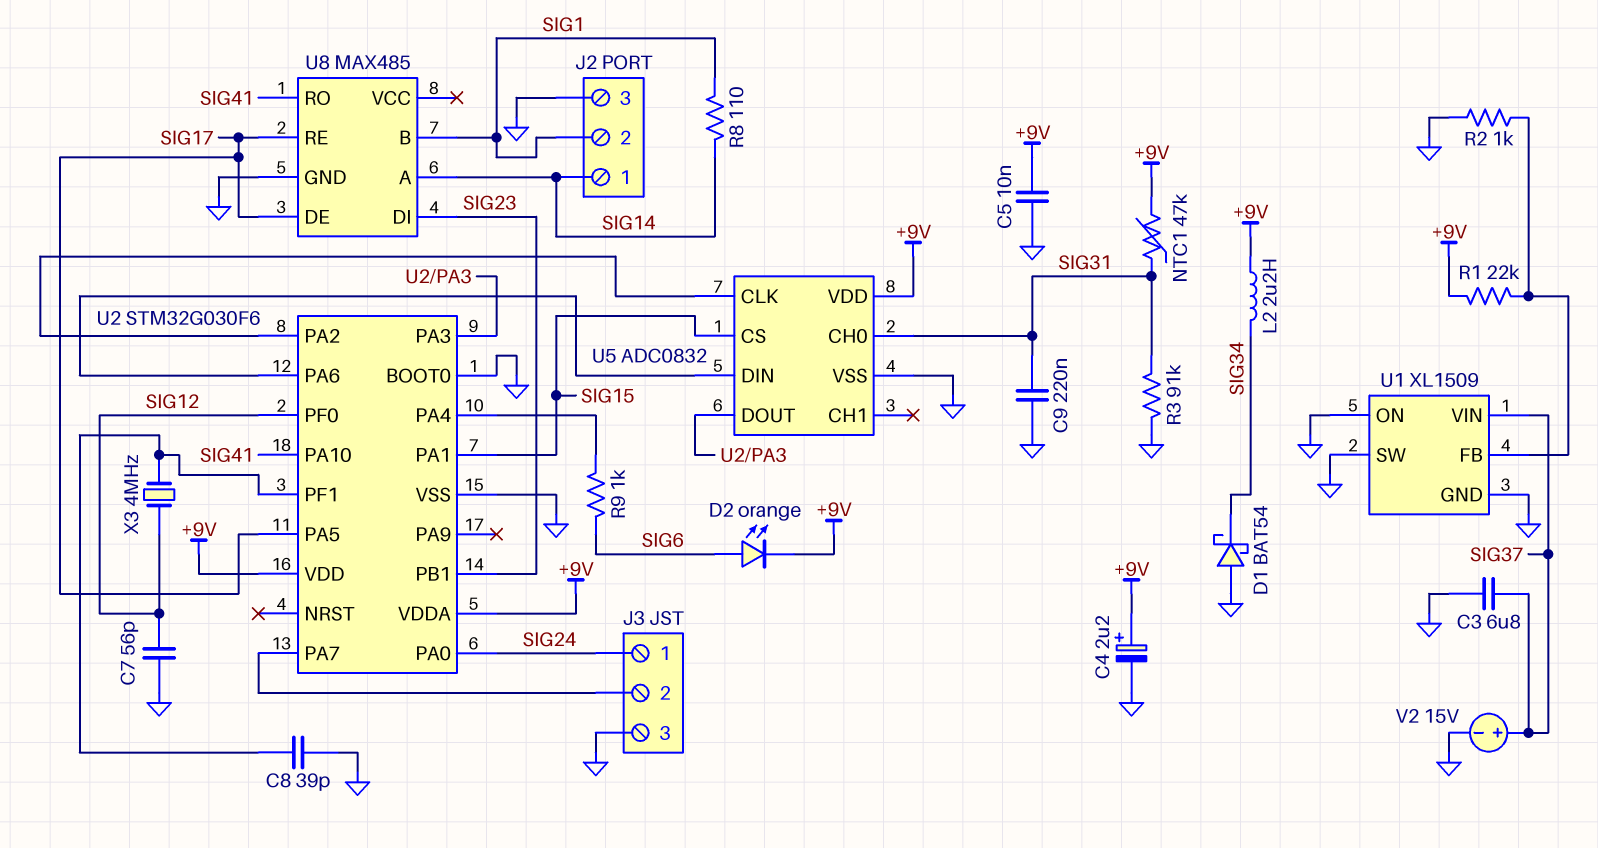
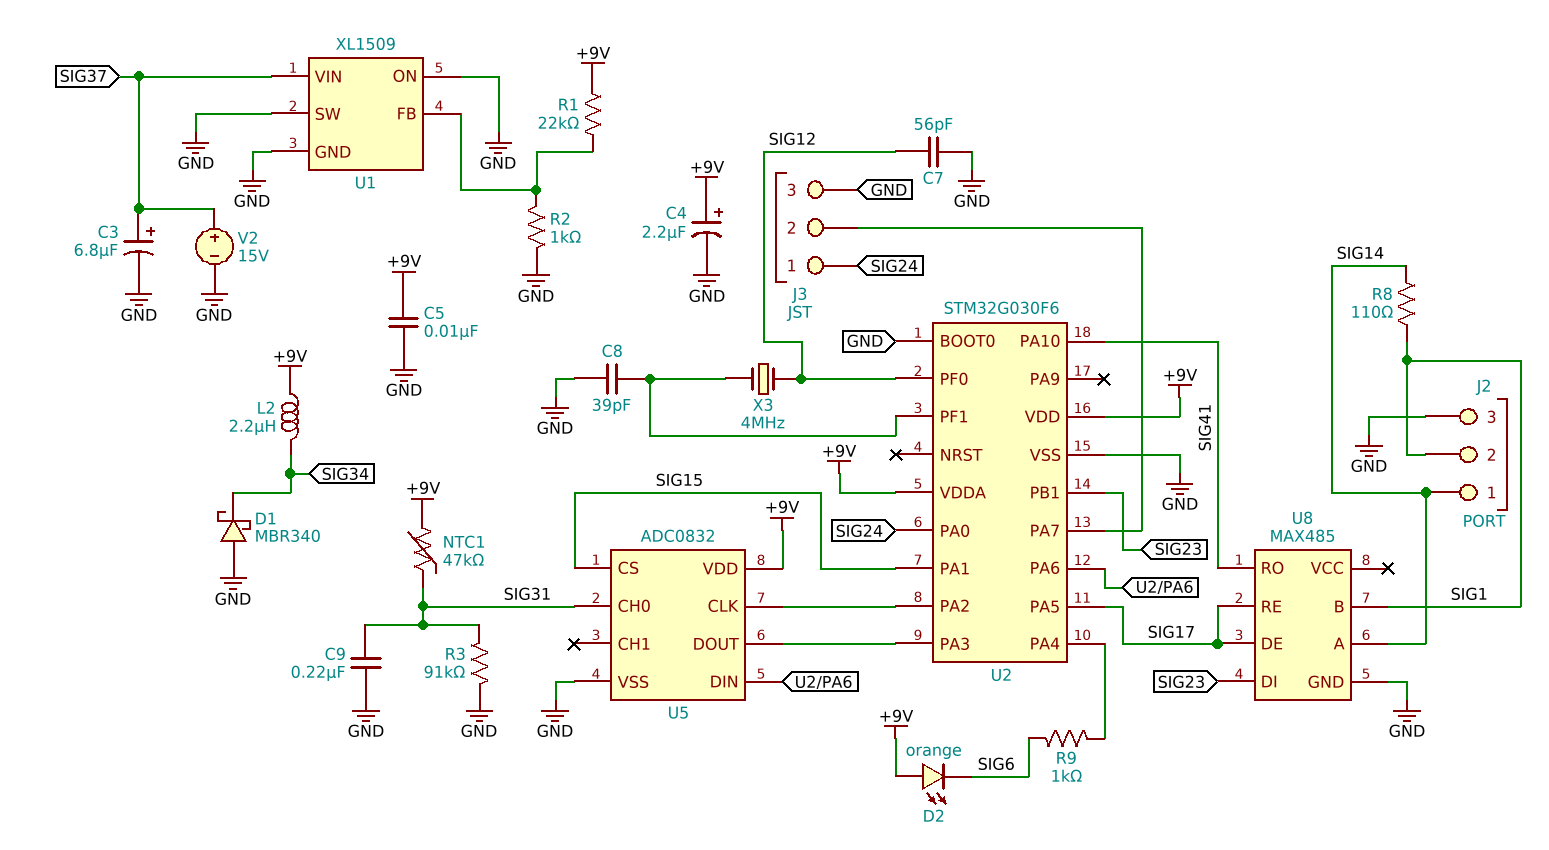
C3: 6.8uF (GND, SIG37) -> 6.8uF (plus SIG37, minus GND)
D1: schottky BAT54 (A GND, K SIG34) -> schottky MBR340 (A GND, K SIG34)
D2: LED orange (A SIG6, K +9V) -> LED orange (A +9V, K SIG6)

